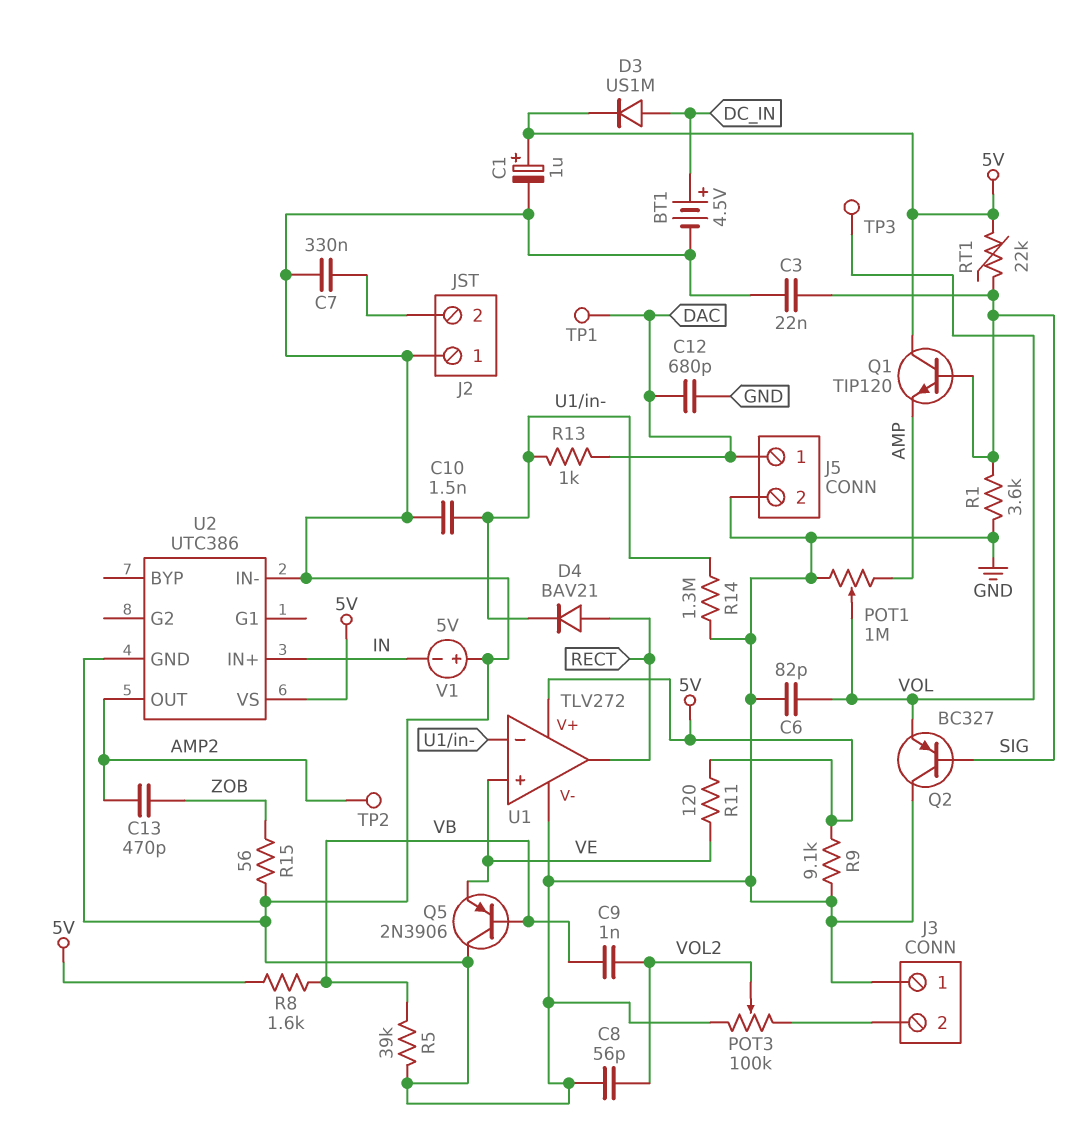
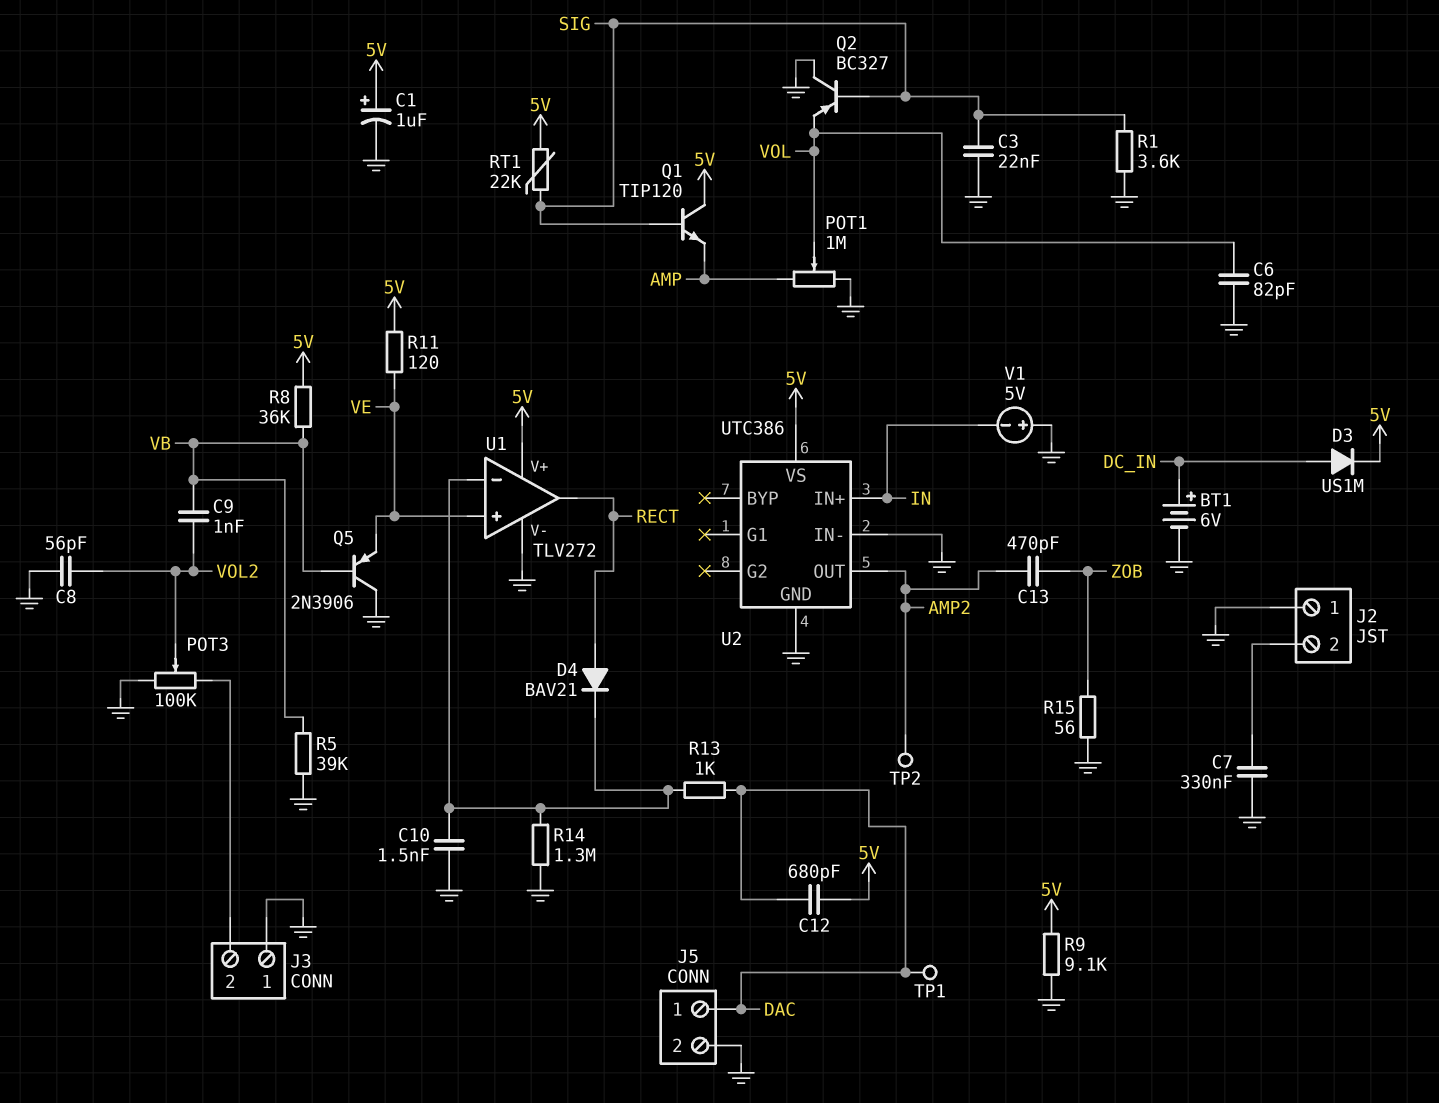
BT1: 4.5V (plus DC_IN, minus GND) -> 6V (plus DC_IN, minus GND)
C12: 680pF (DAC, GND) -> 680pF (5V, DAC)
R8: 1.6k (5V, VB) -> 36k (5V, VB)
TP3: test point (VOL) -> none

